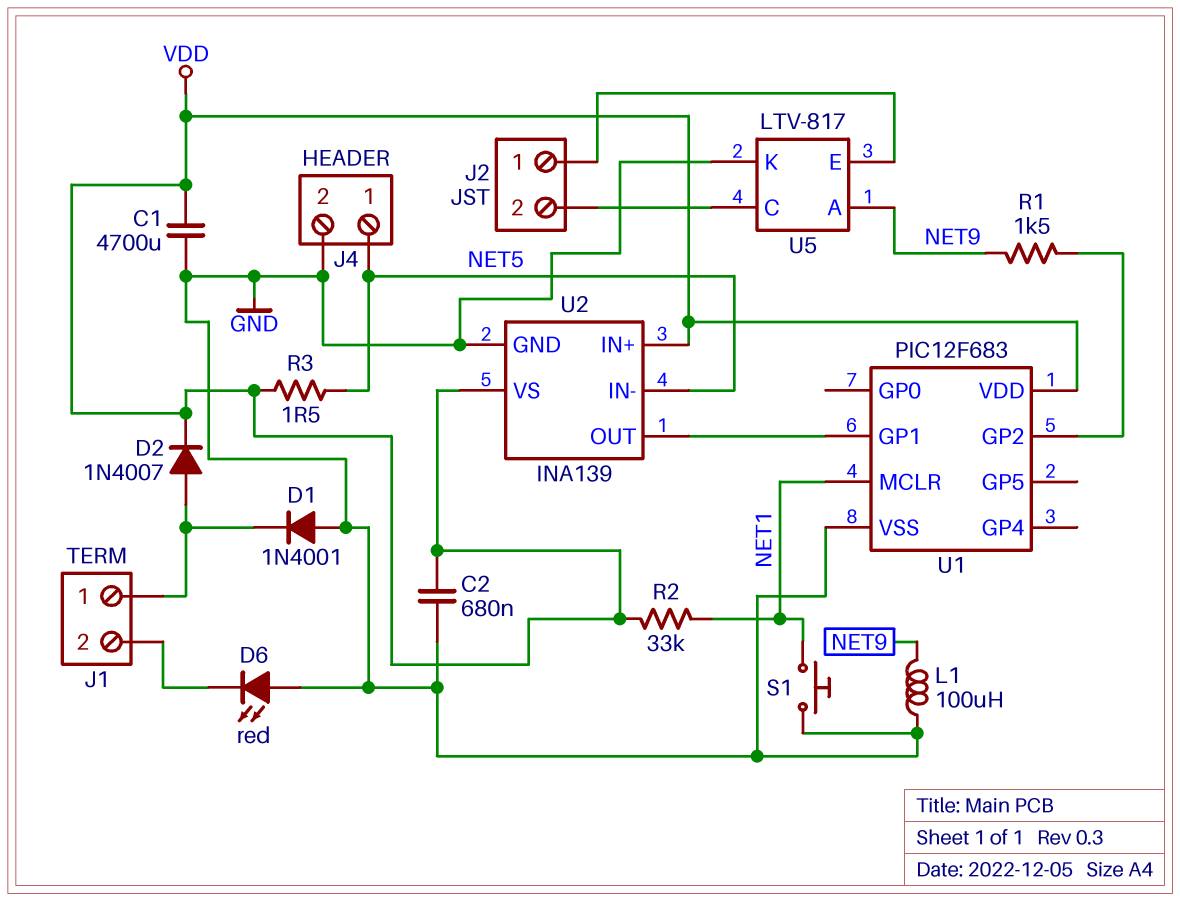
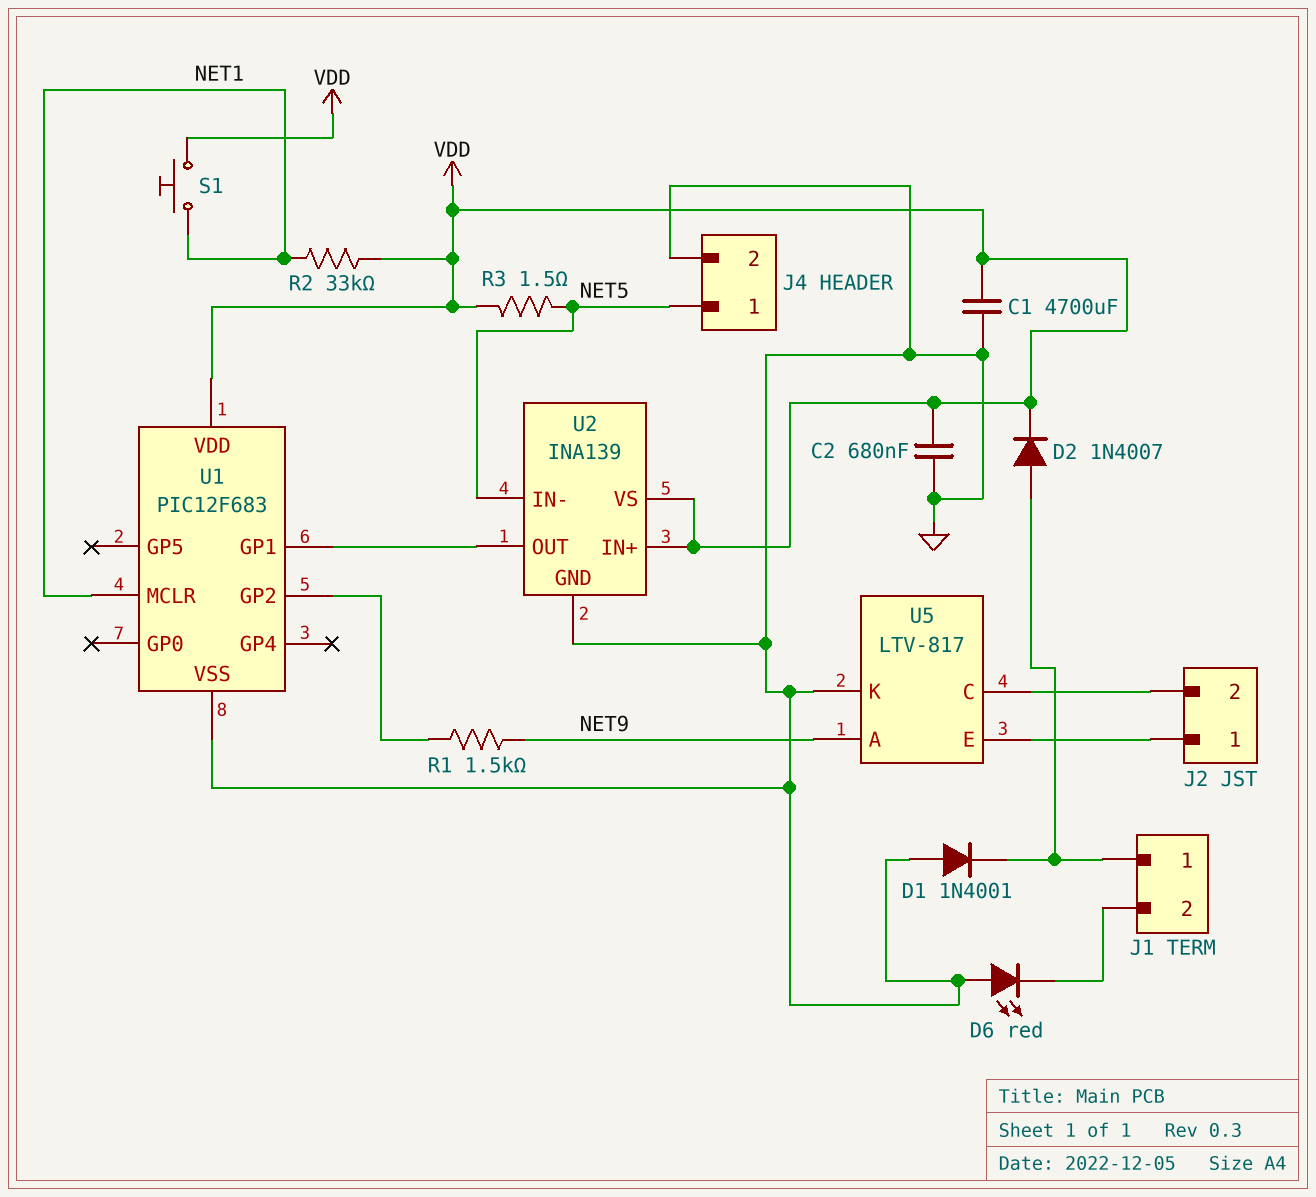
L1: 100uH (GND, NET9) -> none
S1: button (GND, NET1) -> button (NET1, VDD)

